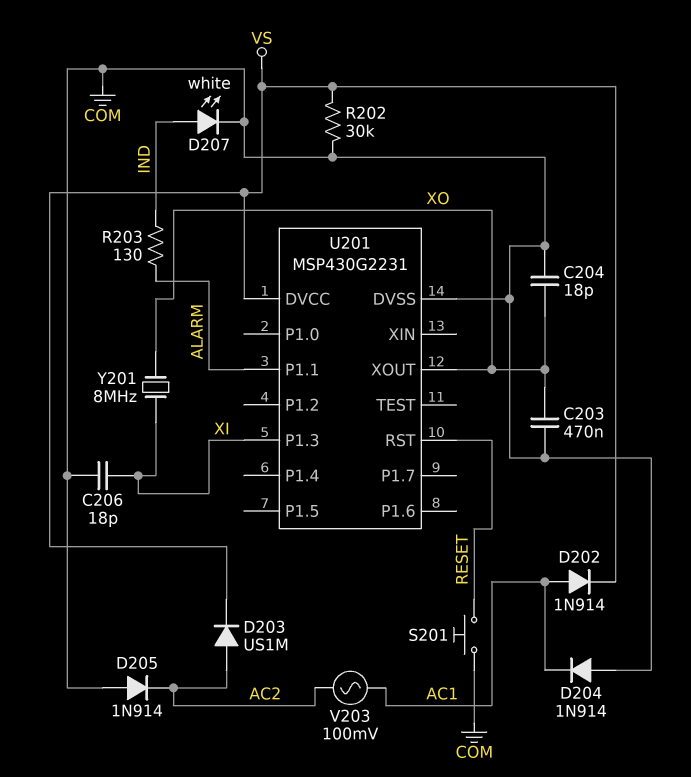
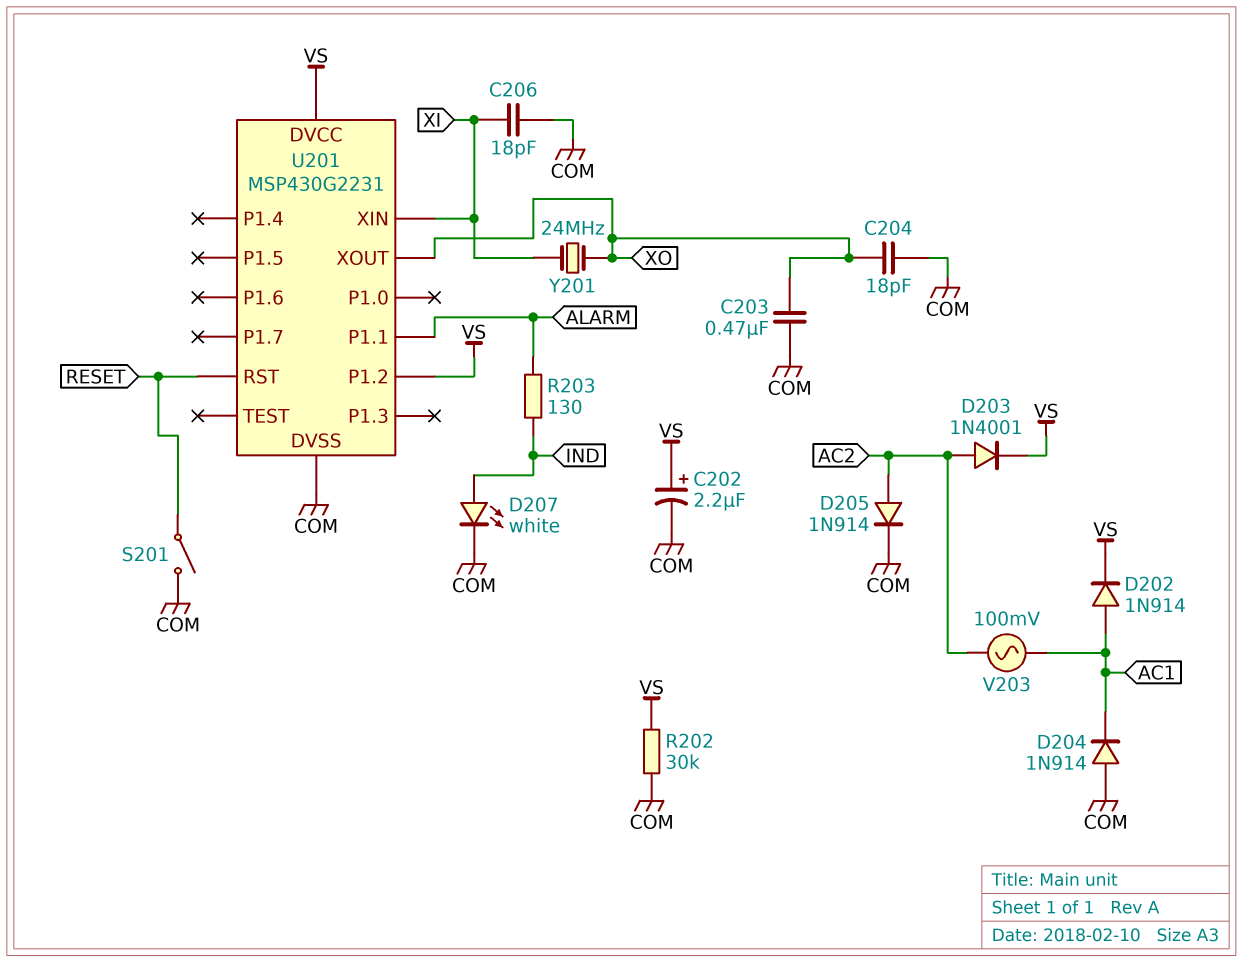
C202: none -> 2.2uF (plus VS, minus COM)
D203: diode US1M (A AC2, K VS) -> diode 1N4001 (A AC2, K VS)
D205: diode 1N914 (A COM, K AC2) -> diode 1N914 (A AC2, K COM)
S201: button (COM, RESET) -> switch (COM, RESET)
U201 pin P1.2: none -> VS
U201 pin P1.3: XI -> none
U201 pin XIN: none -> XI
Y201: 8MHz (XI, XO) -> 24MHz (XI, XO)

